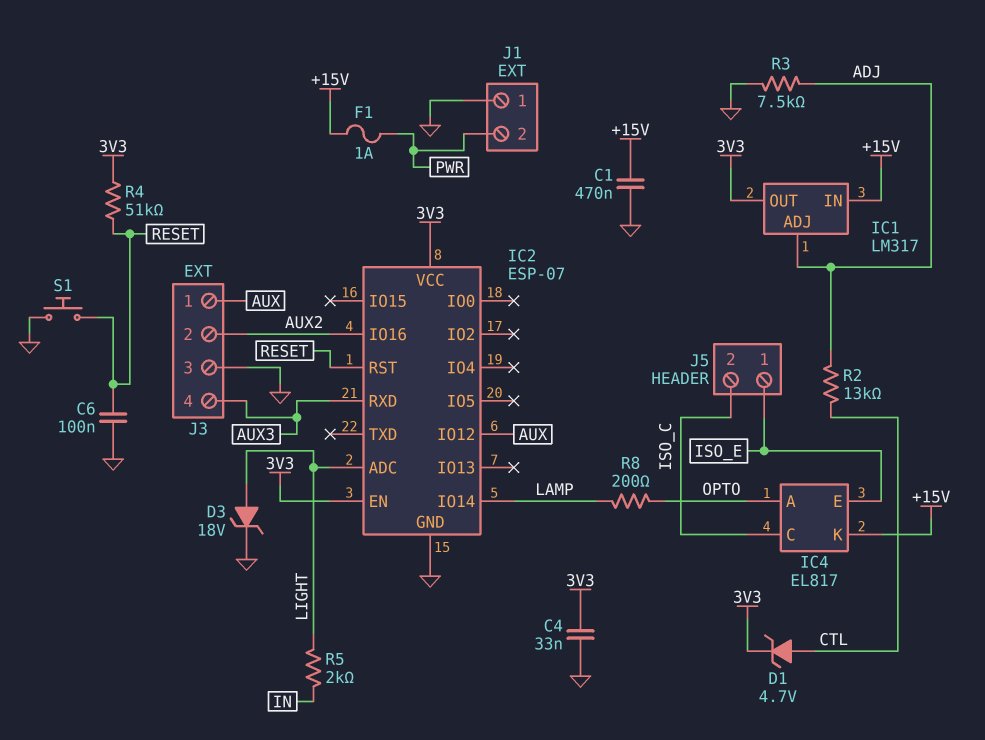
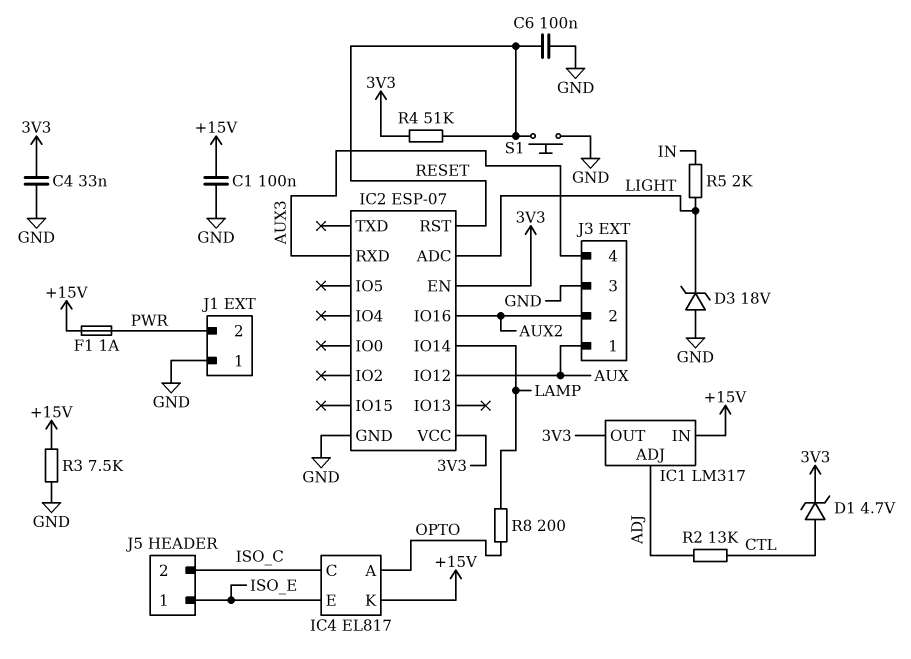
C1: 470nF (+15V, GND) -> 100nF (+15V, GND)
D3: zener 18V (A LIGHT, K GND) -> zener 18V (A GND, K LIGHT)
R3: 7.5k (ADJ, GND) -> 7.5k (+15V, GND)

